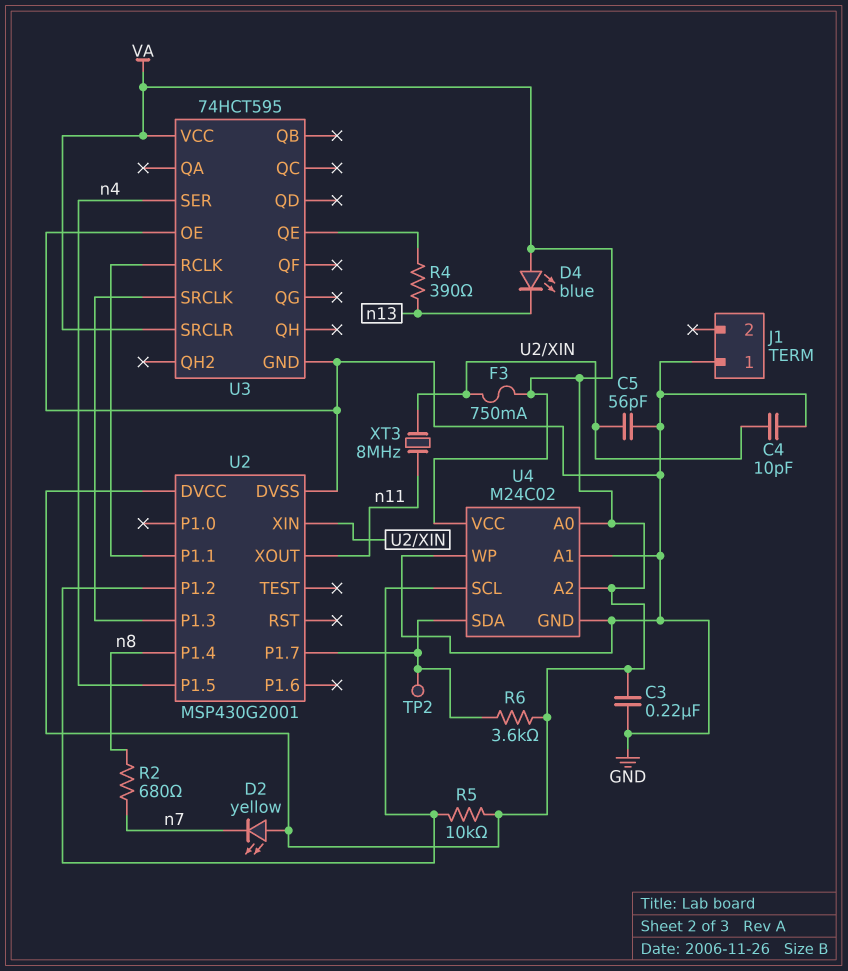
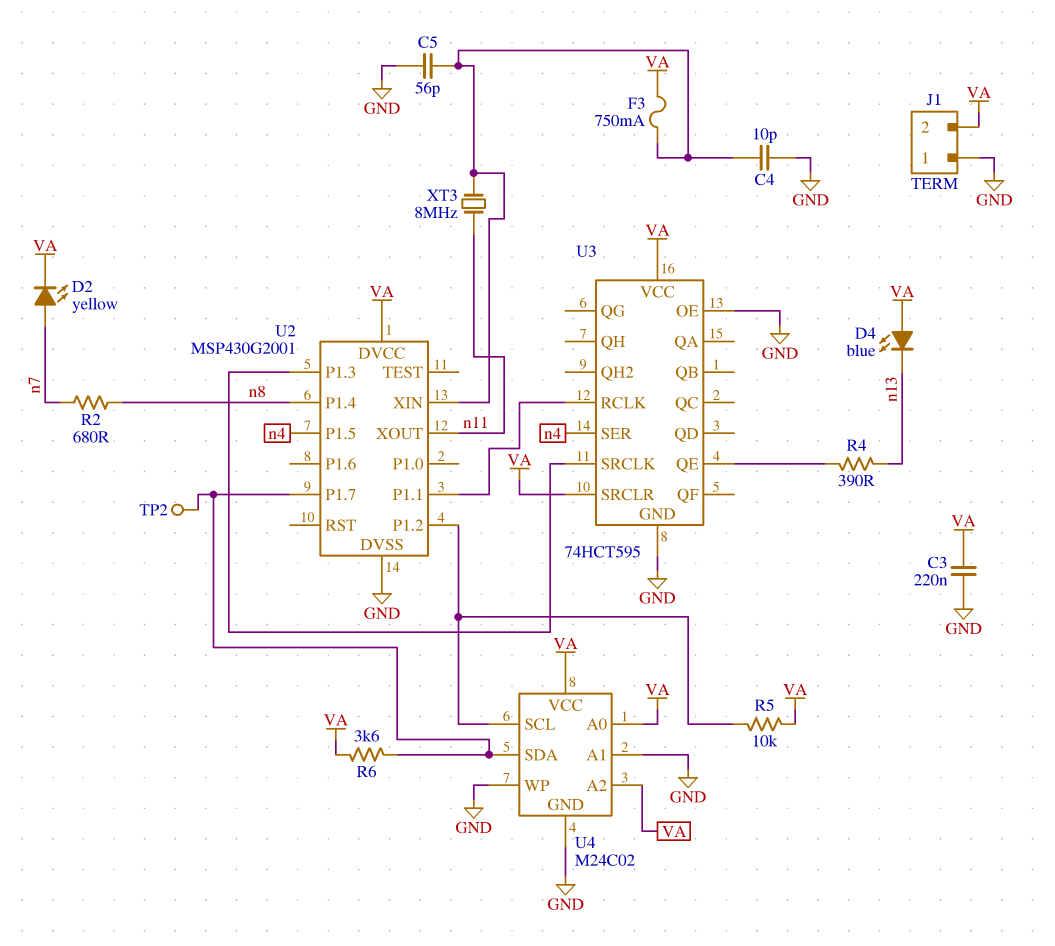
D2: LED yellow (A VA, K n7) -> LED yellow (A n7, K VA)
J1 pin 2: none -> VA

